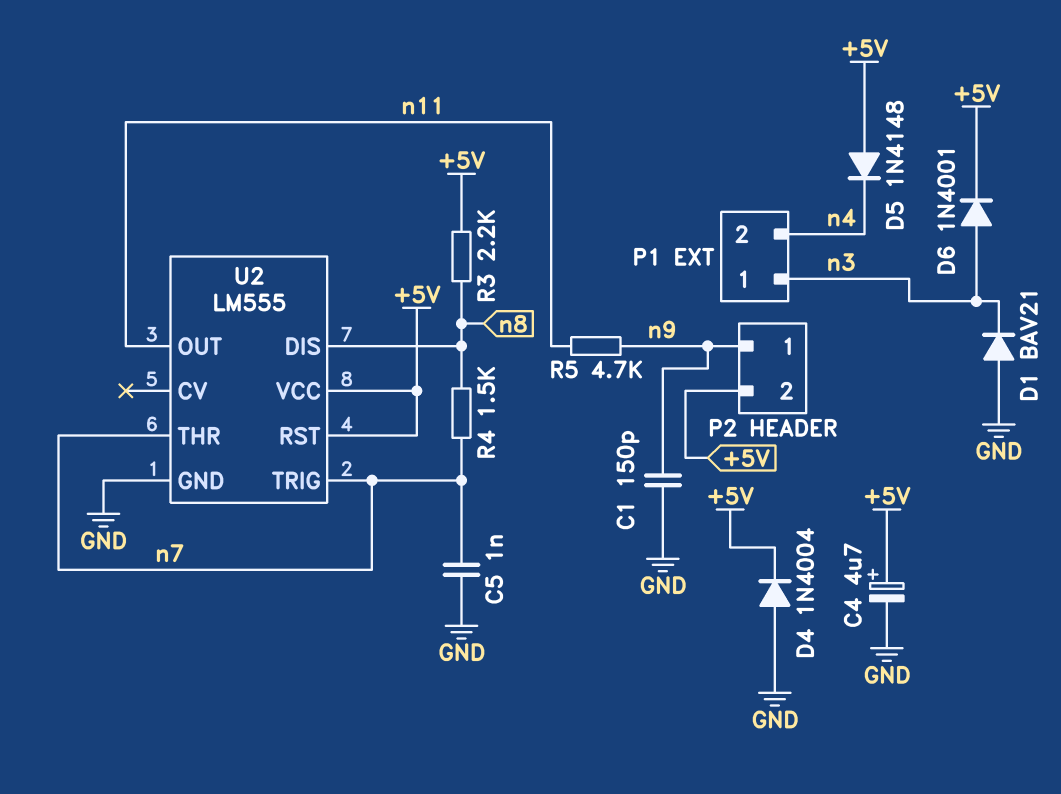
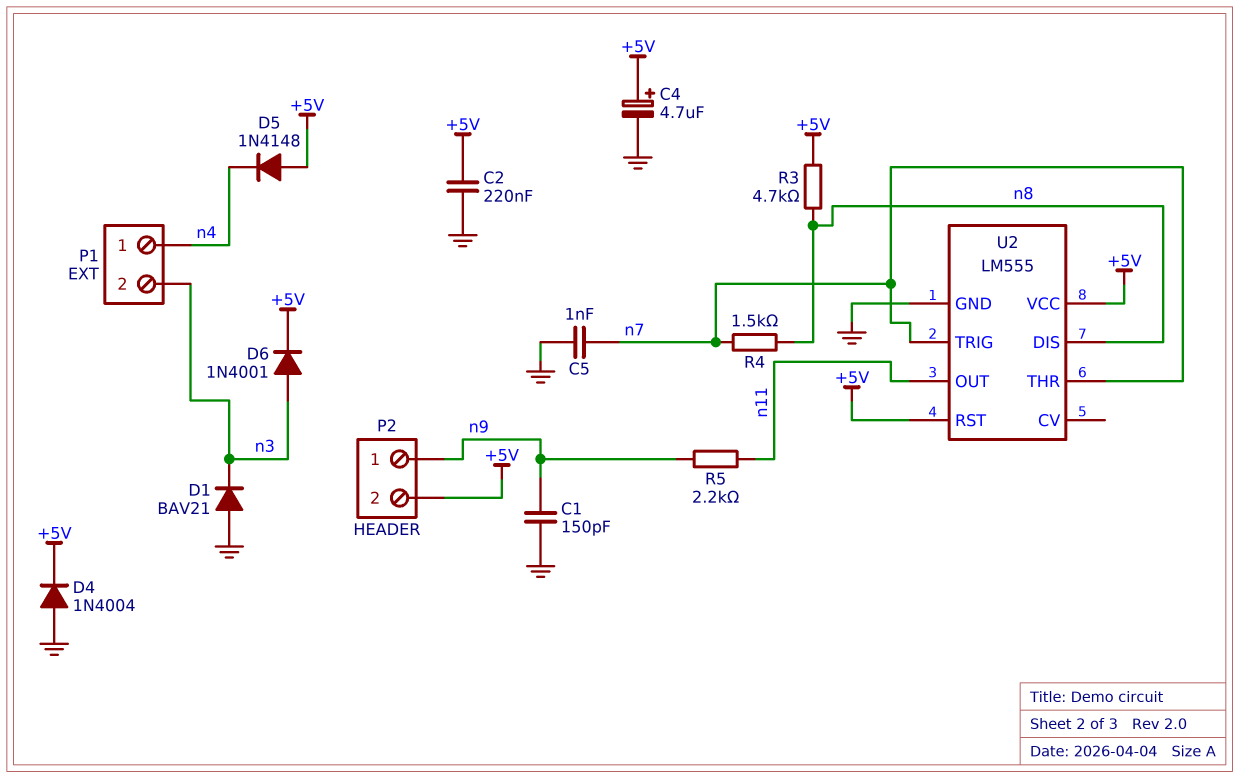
C2: none -> 220nF (+5V, GND)
P1 pin 1: n3 -> n4
P1 pin 2: n4 -> n3
R3: 2.2k (+5V, n8) -> 4.7k (+5V, n8)
R5: 4.7k (n9, n11) -> 2.2k (n9, n11)

